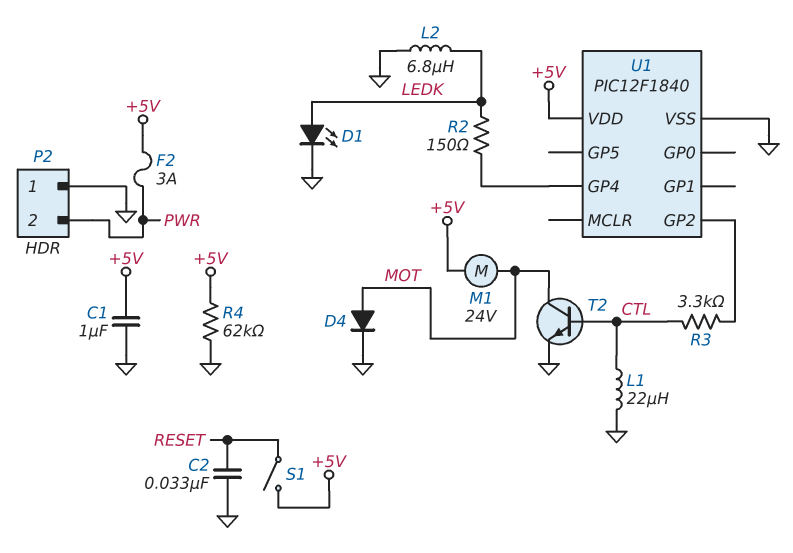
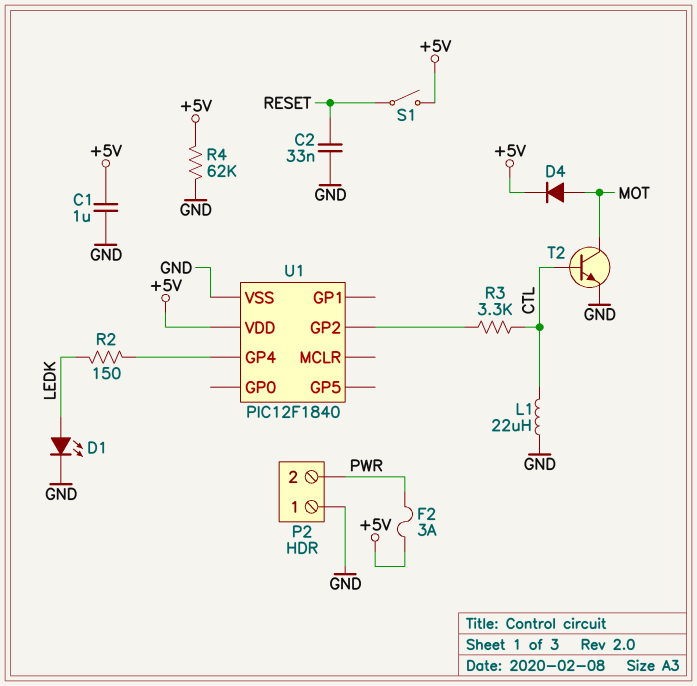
D4: diode (A MOT, K GND) -> diode (A MOT, K +5V)
L2: 6.8uH (GND, LEDK) -> none
M1: motor 24V (+5V, MOT) -> none

